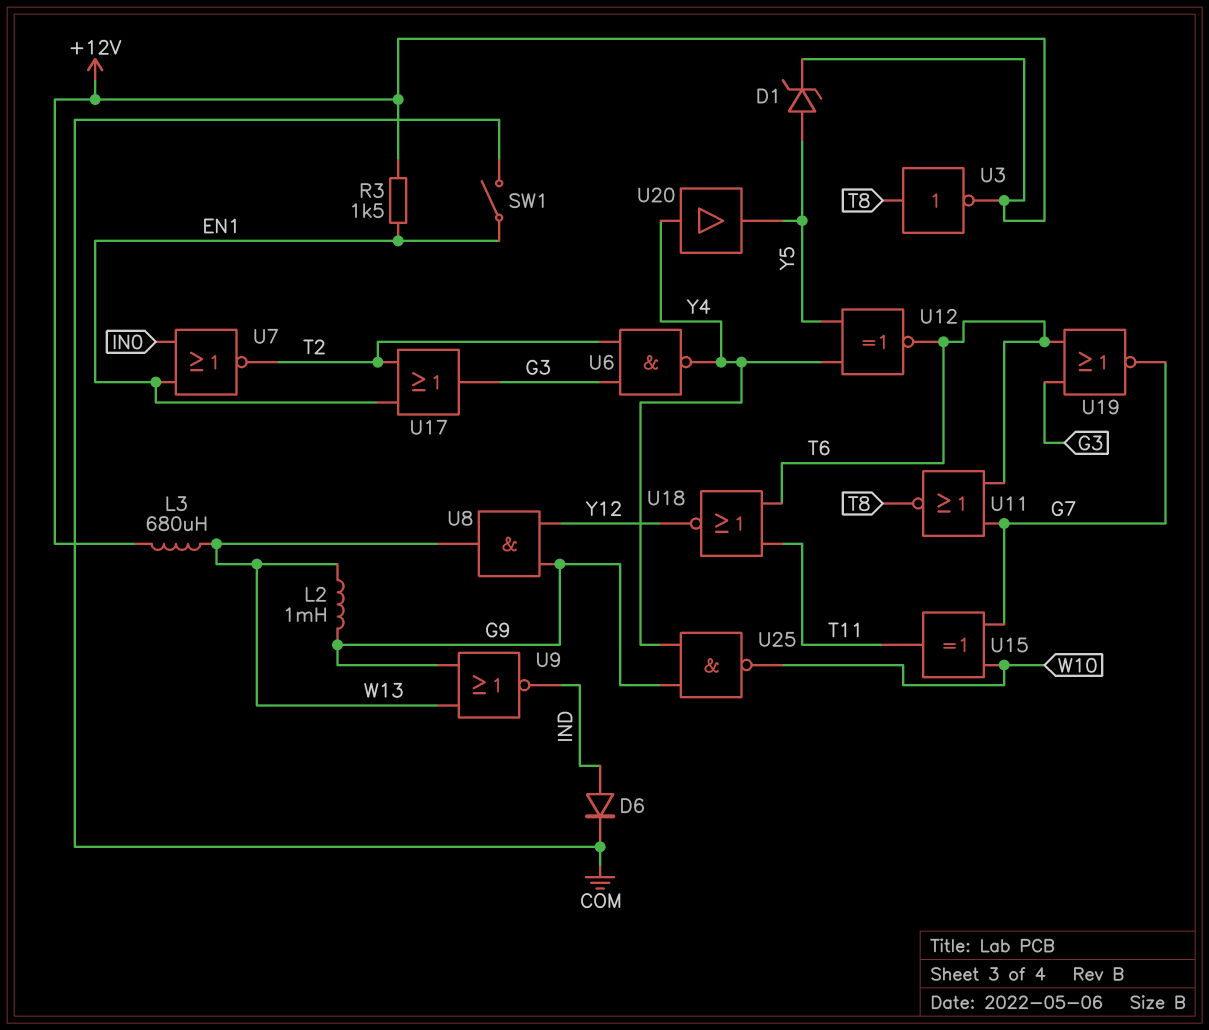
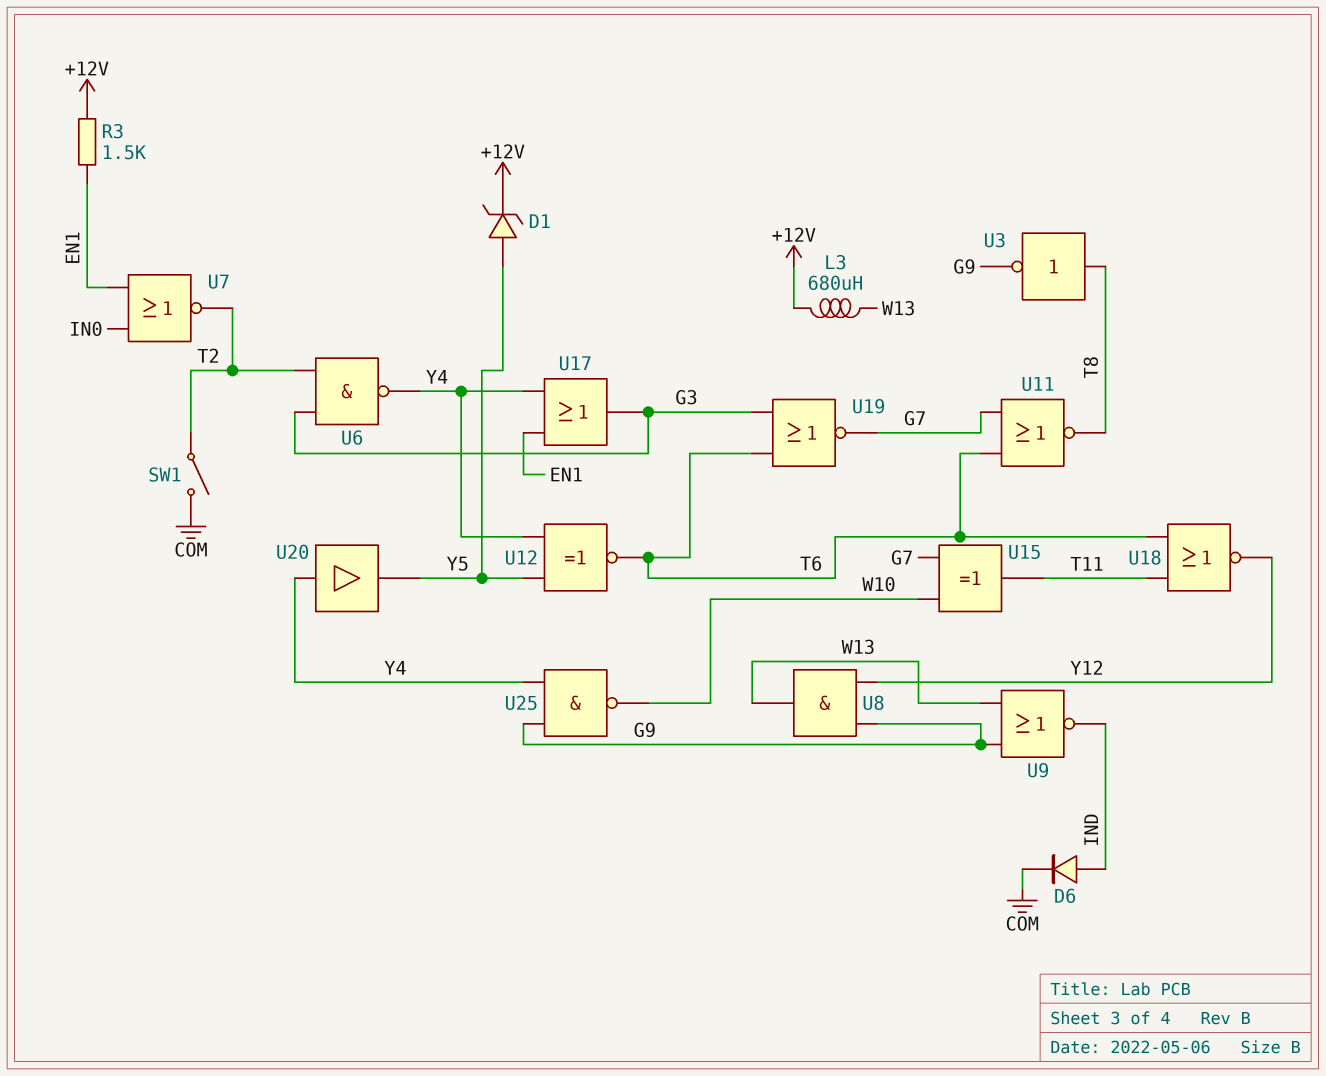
L2: 1mH (G9, W13) -> none
SW1: switch (COM, EN1) -> switch (COM, T2)
U3: NOT (in T8, out +12V) -> NOT (in T8, out G9)
U17: OR (in EN1, in T2, out G3) -> OR (in EN1, in Y4, out G3)

